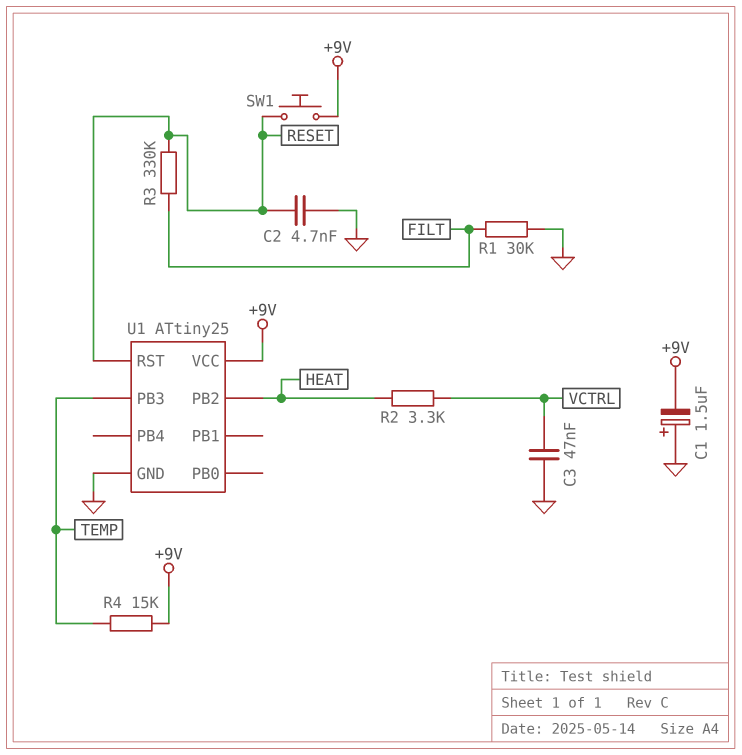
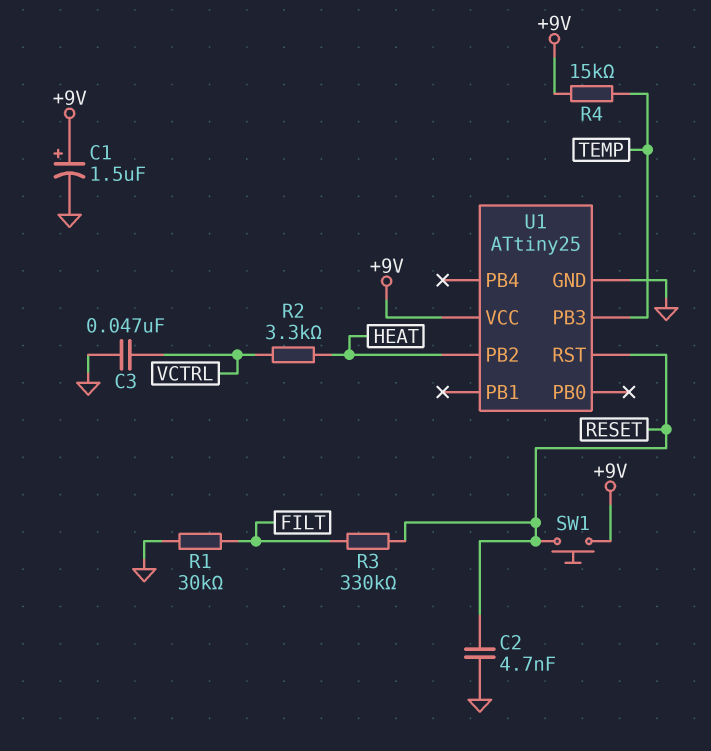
C1: 1.5uF (plus GND, minus +9V) -> 1.5uF (plus +9V, minus GND)

